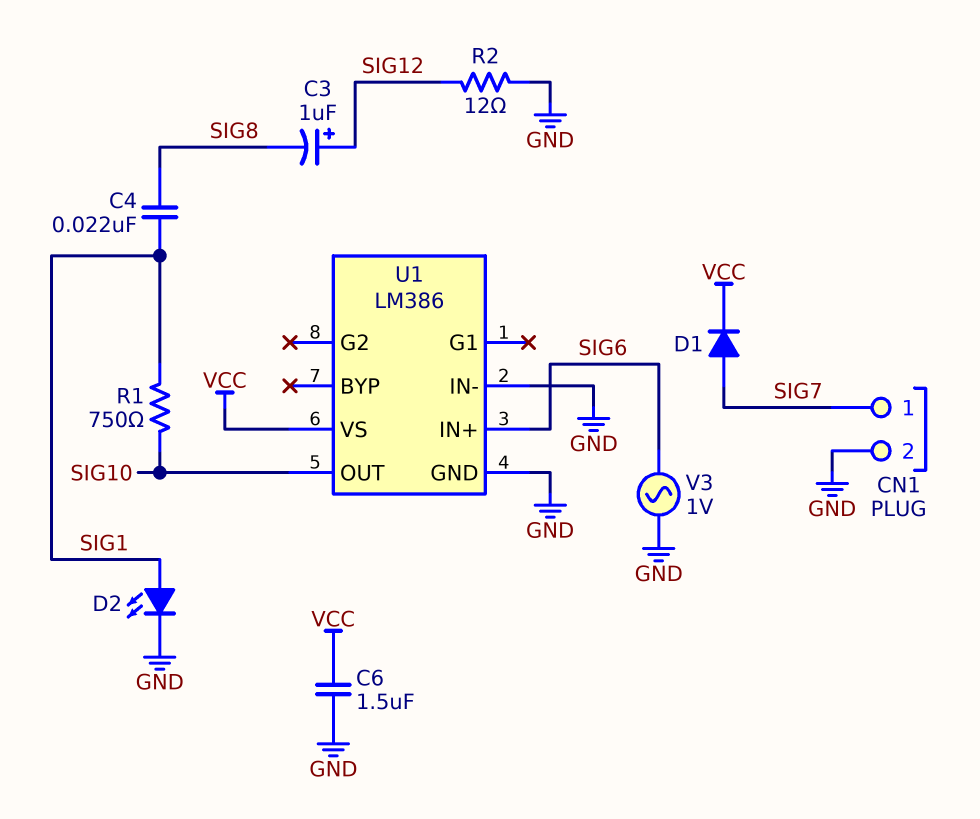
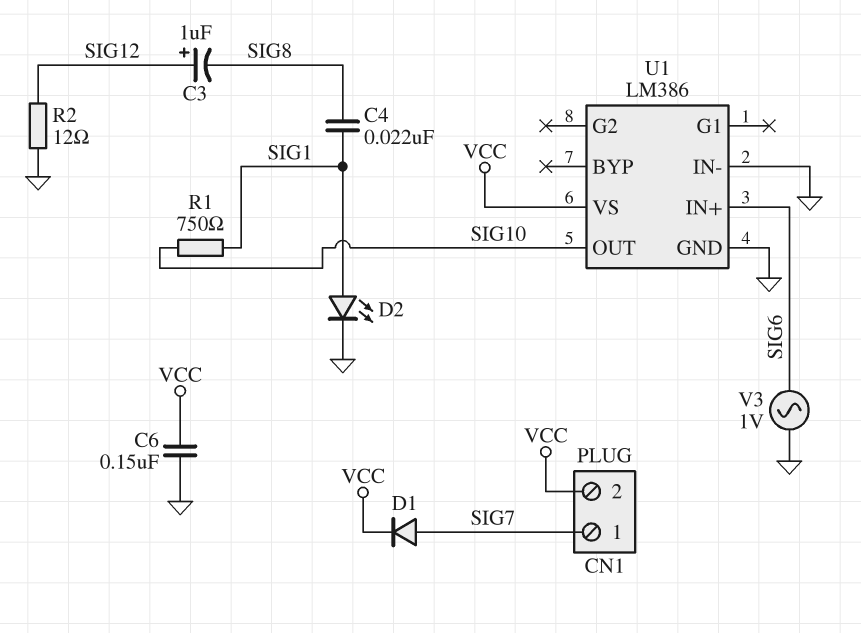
C6: 1.5uF (GND, VCC) -> 150nF (GND, VCC)
CN1 pin 2: GND -> VCC

